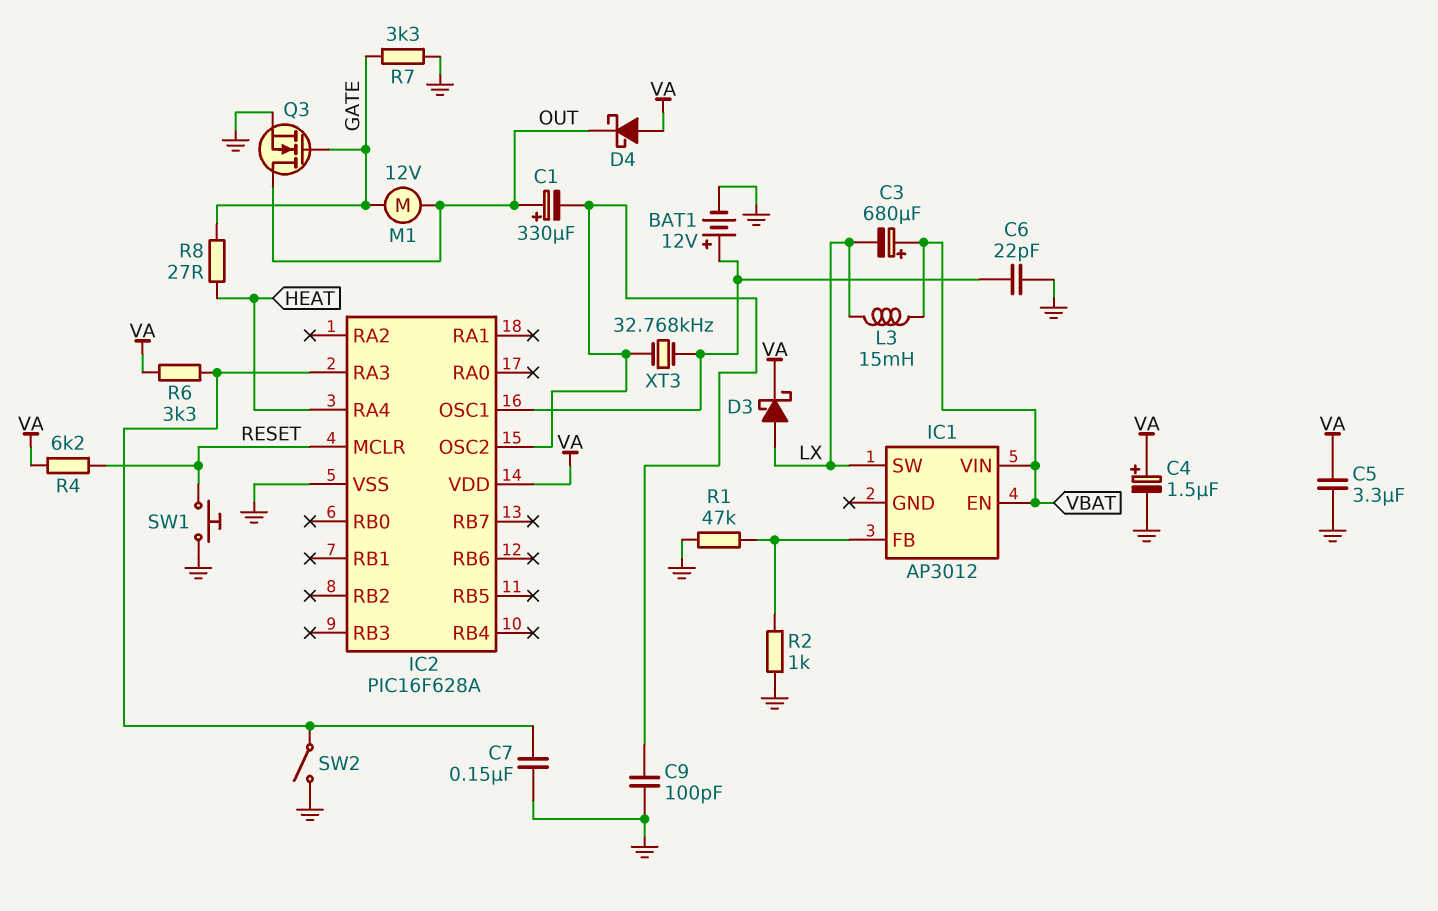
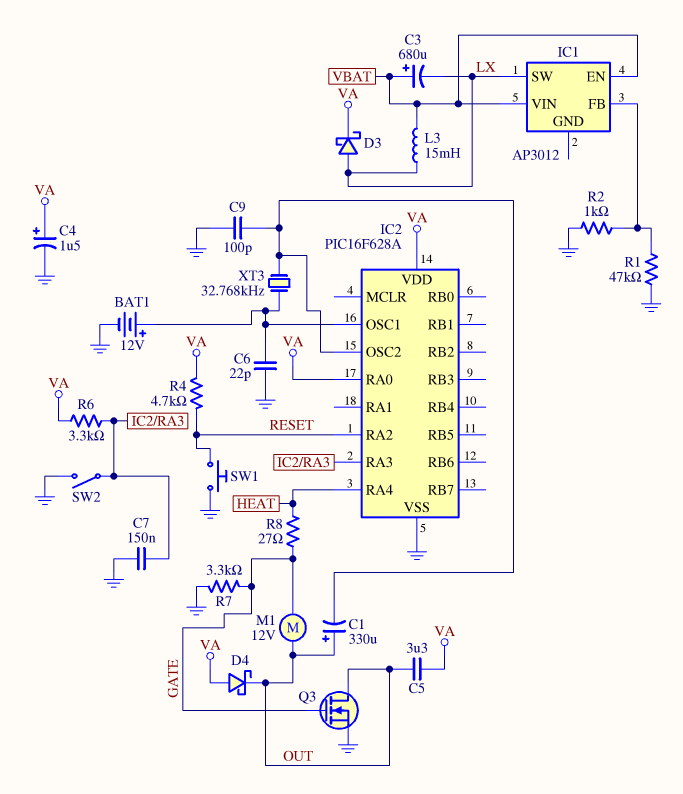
C5: 3.3uF (GND, VA) -> 3.3uF (OUT, VA)
IC2 pin MCLR: RESET -> none
IC2 pin RA0: none -> VA
IC2 pin RA2: none -> RESET
R4: 6.2k (RESET, VA) -> 4.7k (RESET, VA)

